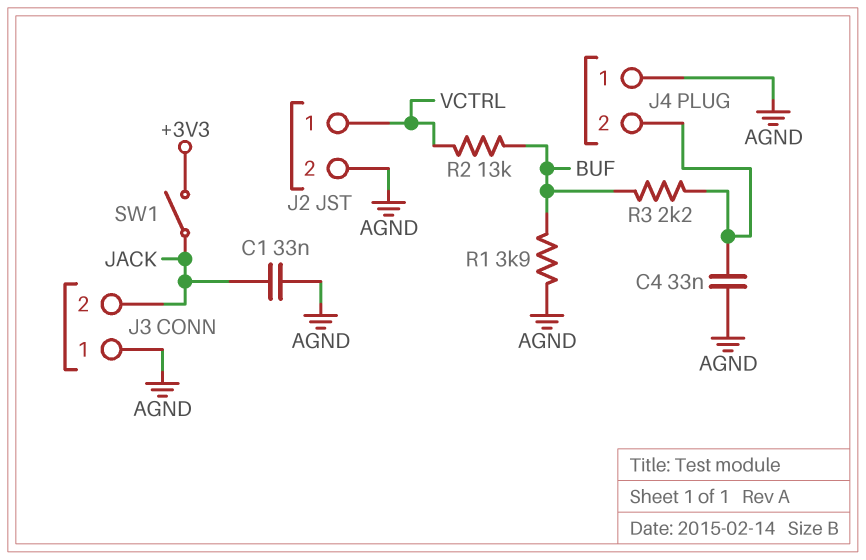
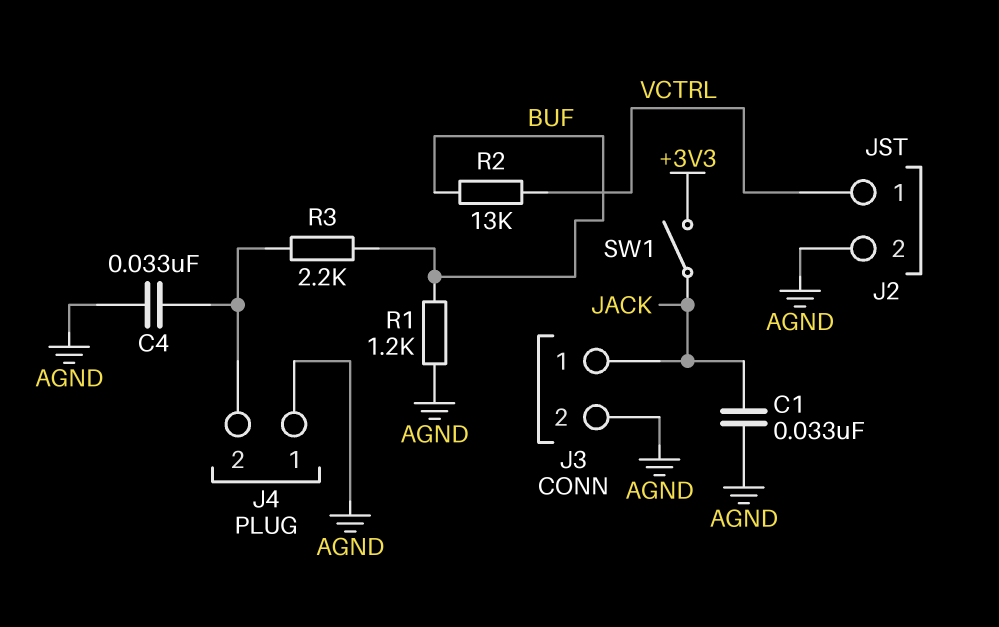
J3 pin 1: AGND -> JACK
J3 pin 2: JACK -> AGND
R1: 3.9k (AGND, BUF) -> 1.2k (AGND, BUF)

